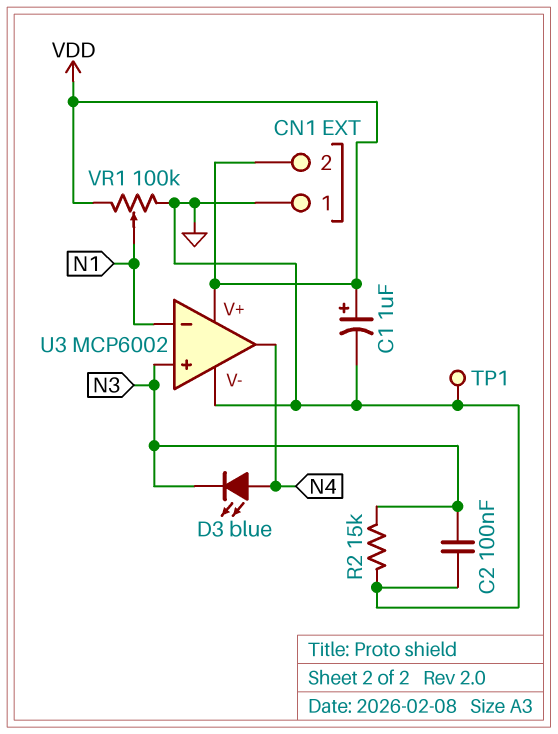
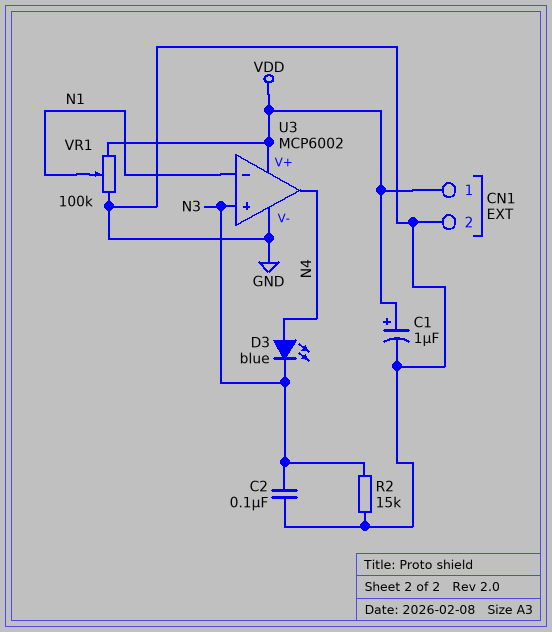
CN1 pin 1: GND -> VDD
CN1 pin 2: VDD -> GND
TP1: test point (GND) -> none

